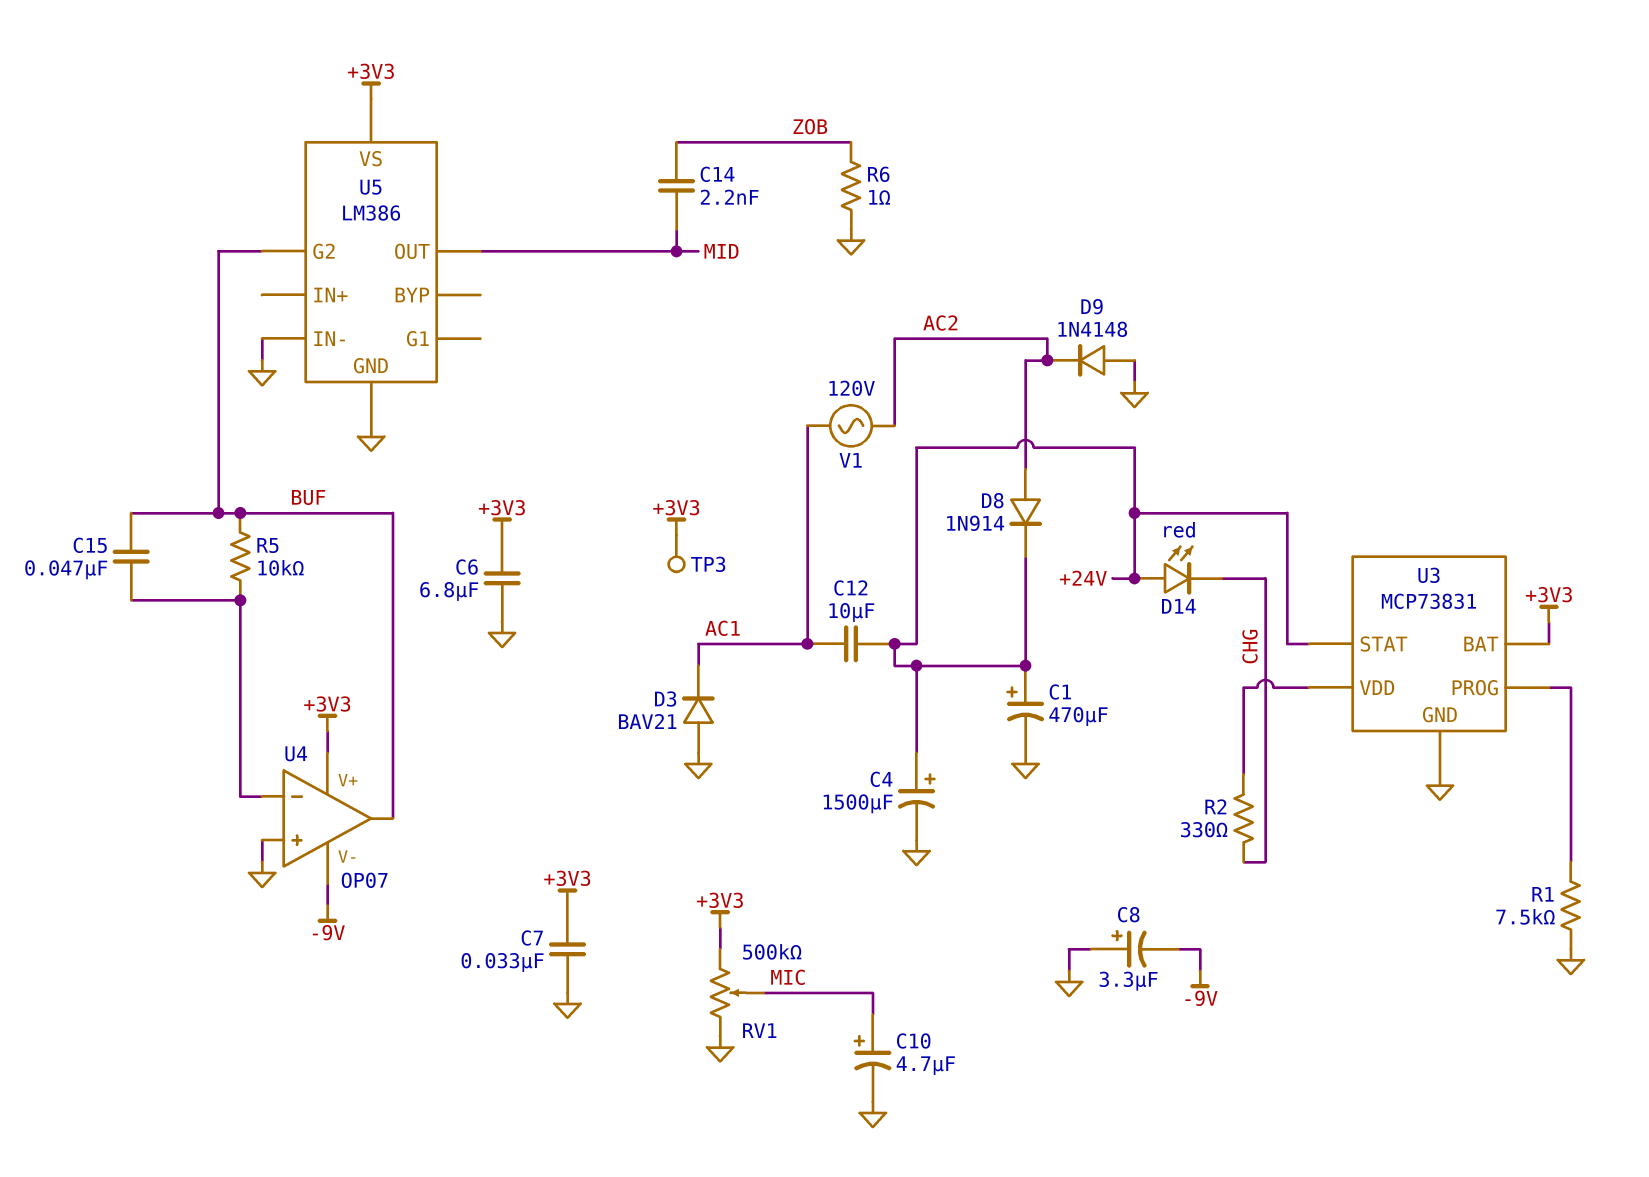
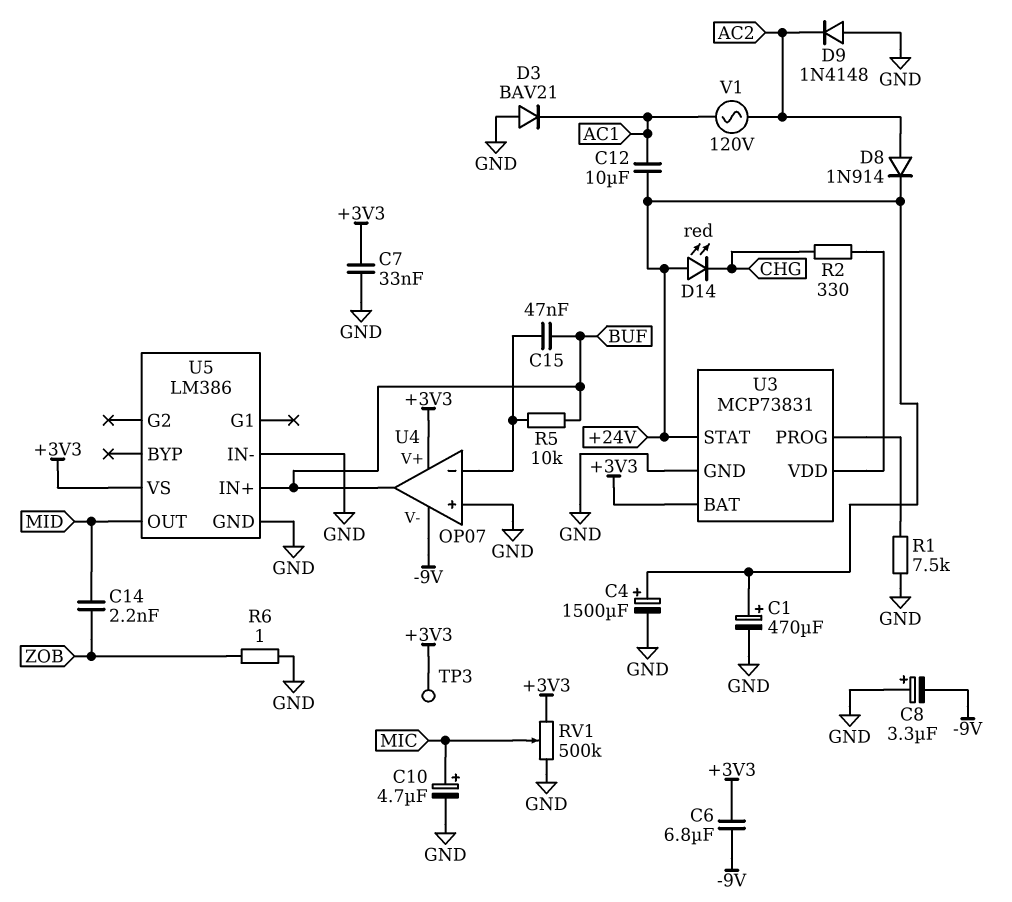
C6: 6.8uF (+3V3, GND) -> 6.8uF (+3V3, -9V)
U5 pin G2: BUF -> none
U5 pin IN+: none -> BUF

